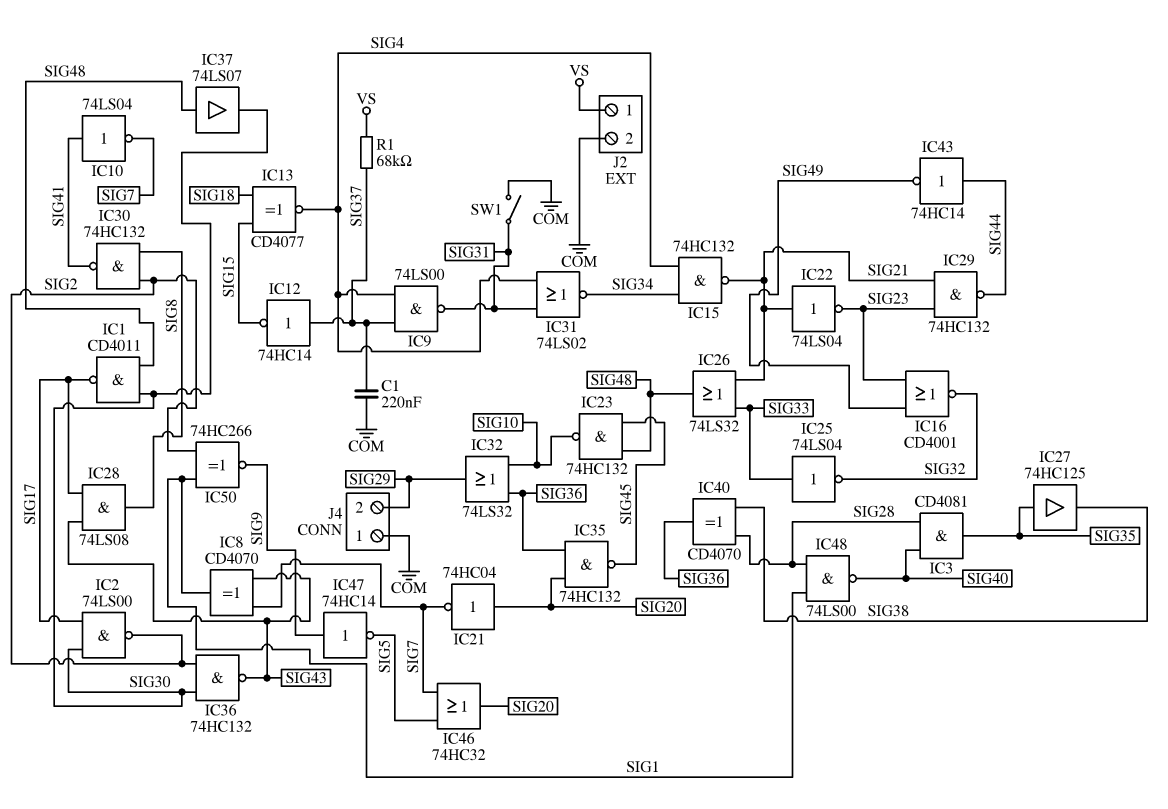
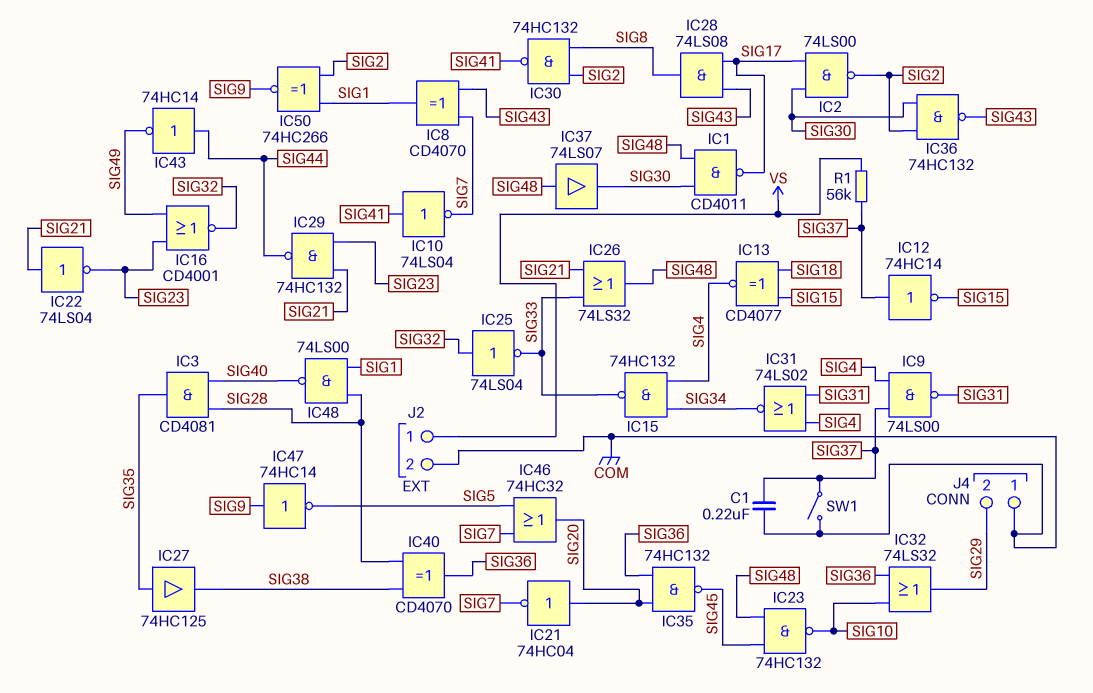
IC15: NAND 74HC132 (in SIG4, in SIG34, out SIG21) -> NAND 74HC132 (in SIG4, in SIG34, out SIG33)
IC25: NOT 74LS04 (in SIG33, out SIG32) -> NOT 74LS04 (in SIG32, out SIG33)
R1: 68k (SIG37, VS) -> 56k (SIG37, VS)
SW1: switch (COM, SIG31) -> switch (COM, SIG37)

